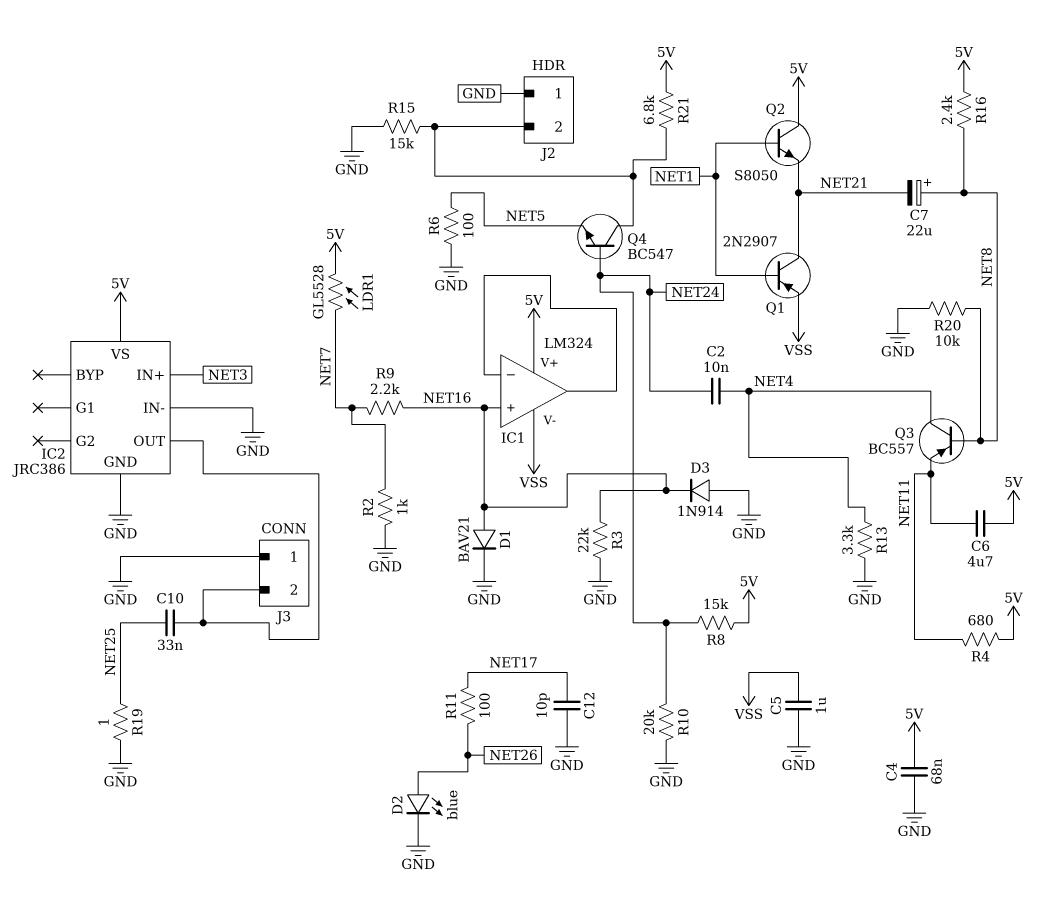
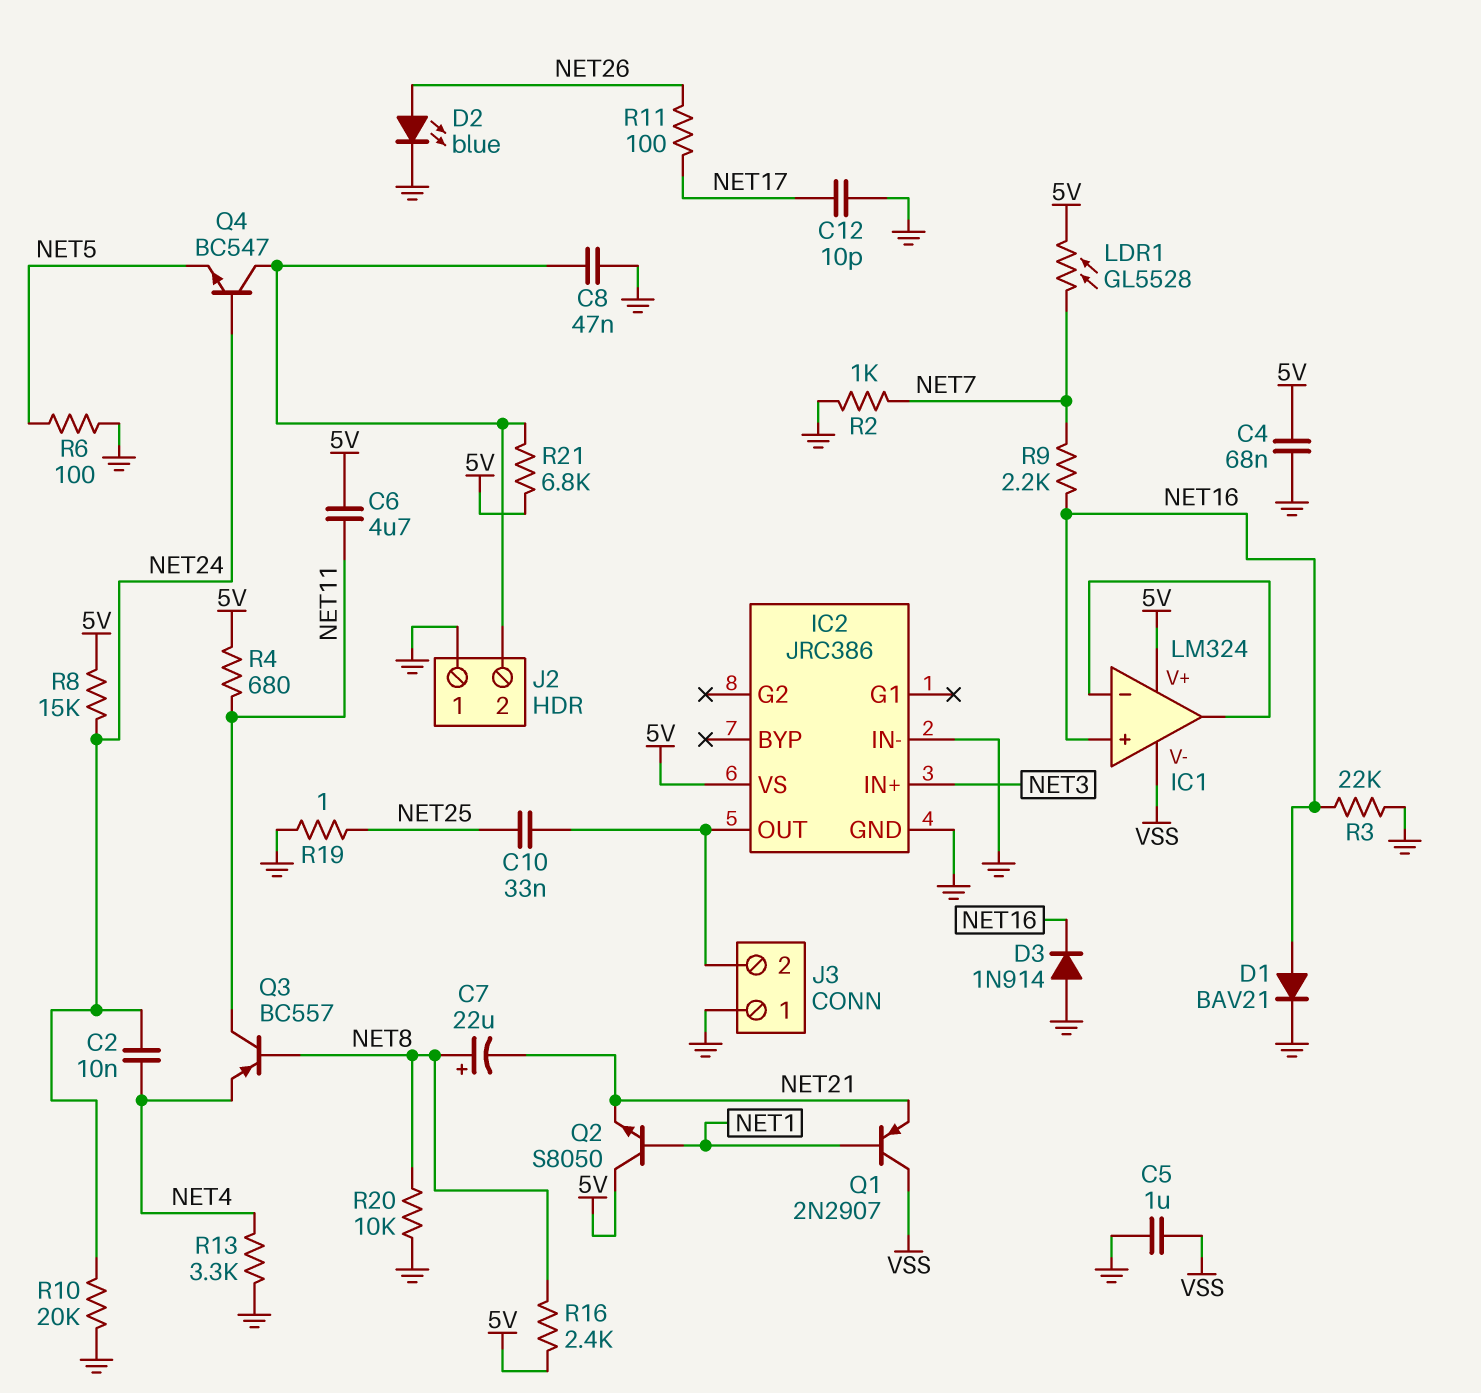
C8: none -> 47nF (GND, J2/2)
Q1: PNP 2N2907 (B NET1, C NET21, E VSS) -> PNP 2N2907 (B NET1, C VSS, E NET21)
Q3: PNP BC557 (B NET8, C NET4, E NET11) -> PNP BC557 (B NET8, C NET11, E NET4)
R15: 15k (GND, J2/2) -> none

